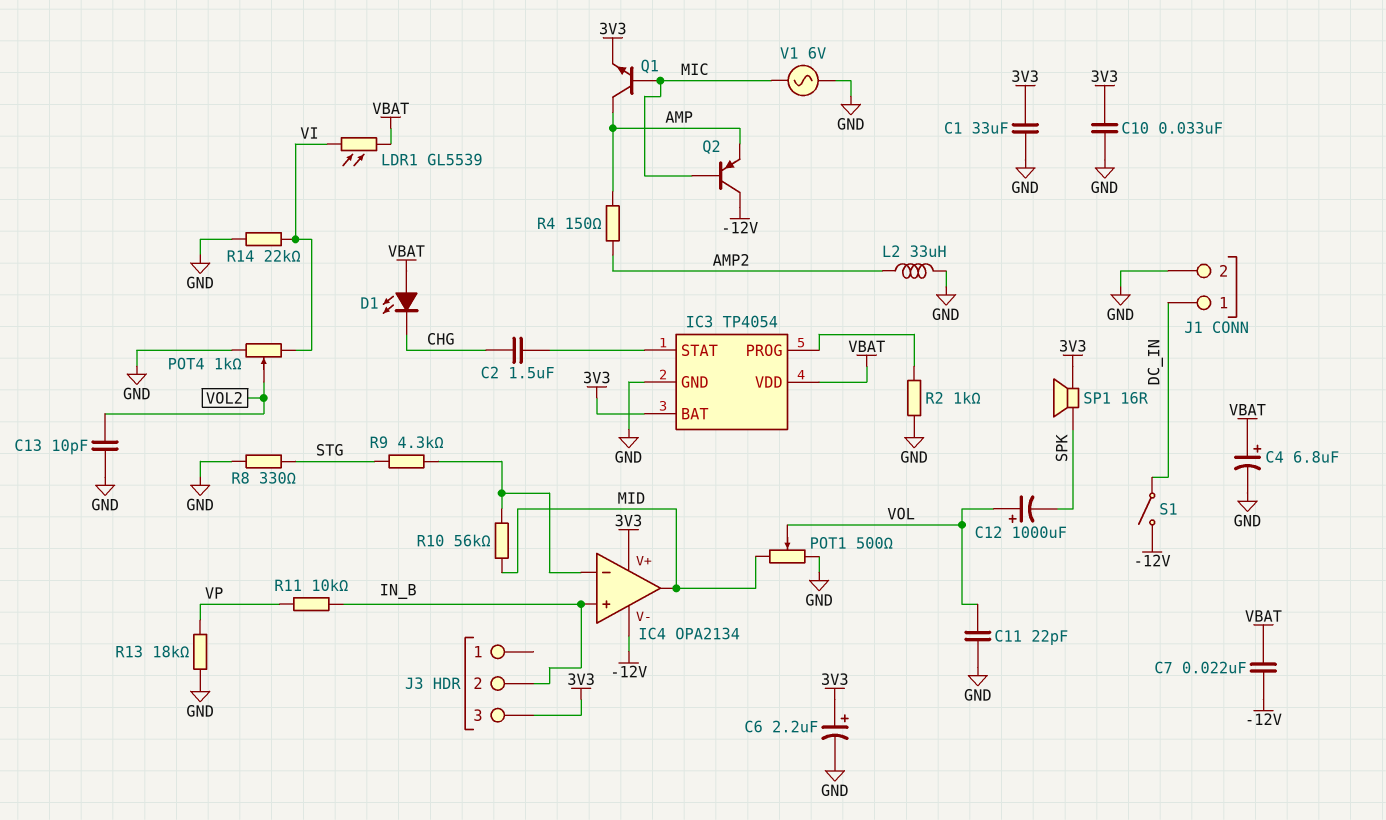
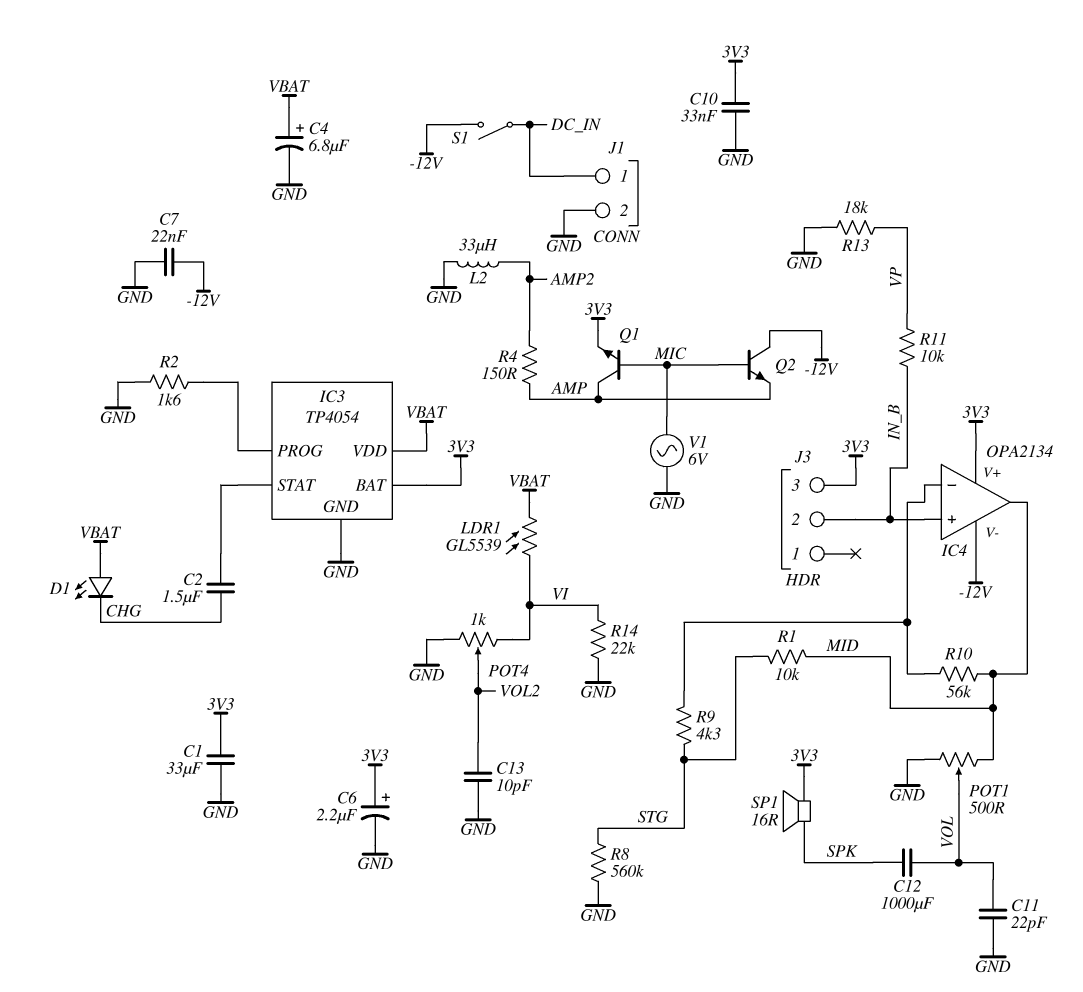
C7: 22nF (-12V, VBAT) -> 22nF (-12V, GND)
C12: 1000uF (plus VOL, minus SPK) -> 1000uF (SPK, VOL)
Q2: PNP (B MIC, C -12V, E AMP) -> NPN (B MIC, C -12V, E AMP)
R1: none -> 10k (MID, STG)
R2: 1k (GND, IC3/PROG) -> 1.6k (GND, IC3/PROG)
R8: 330 (GND, STG) -> 560k (GND, STG)

